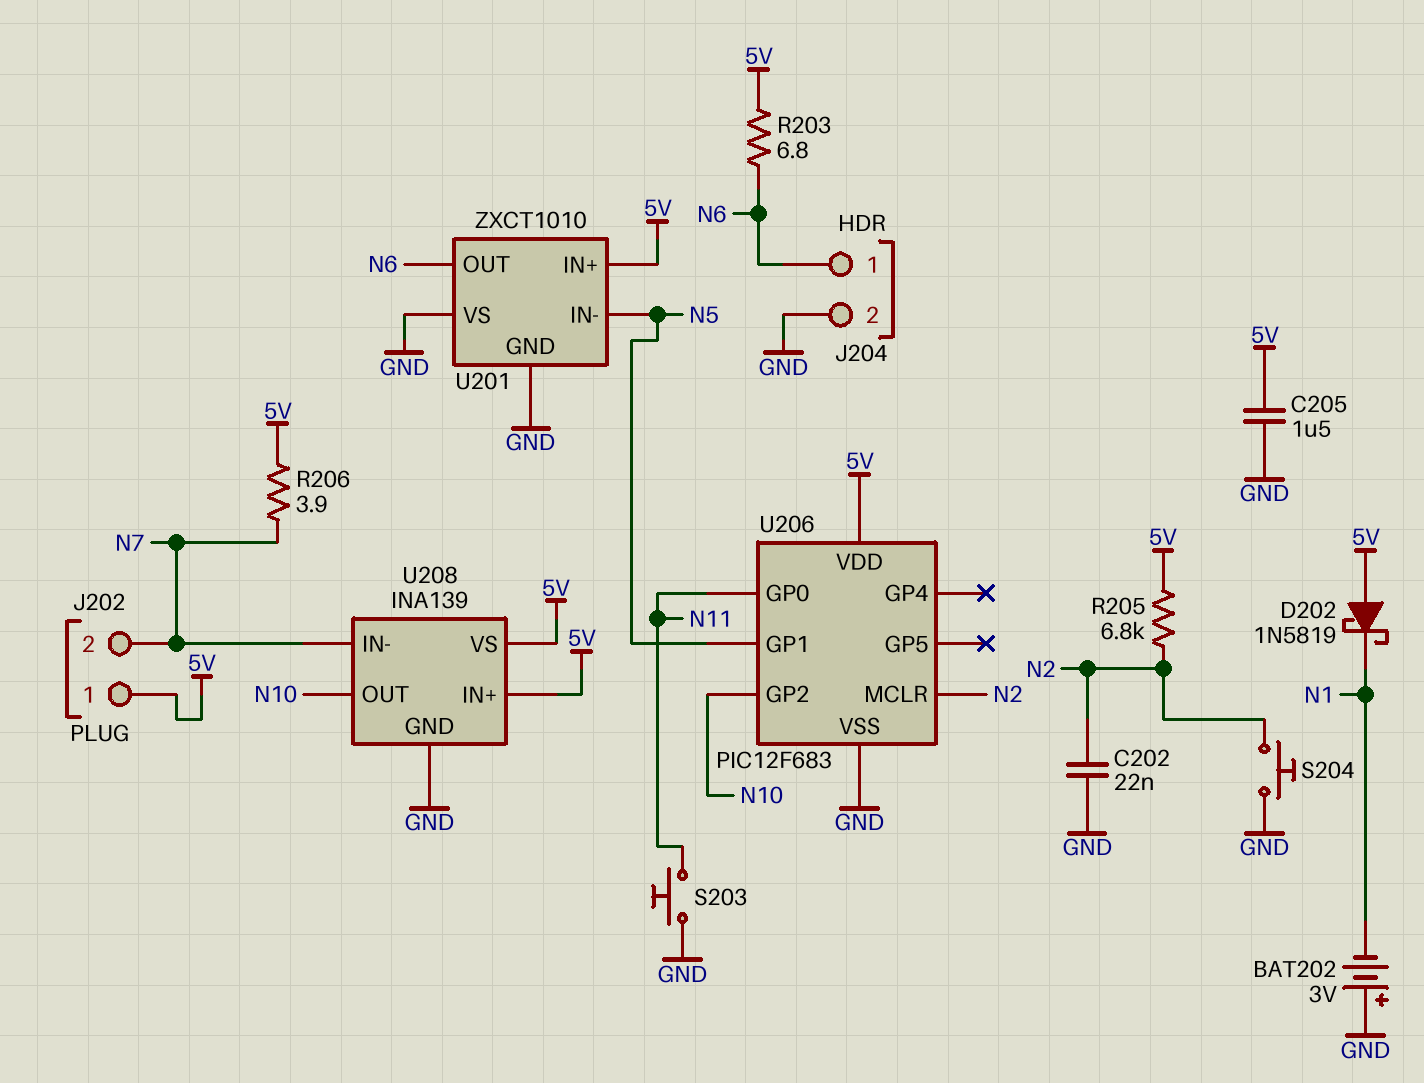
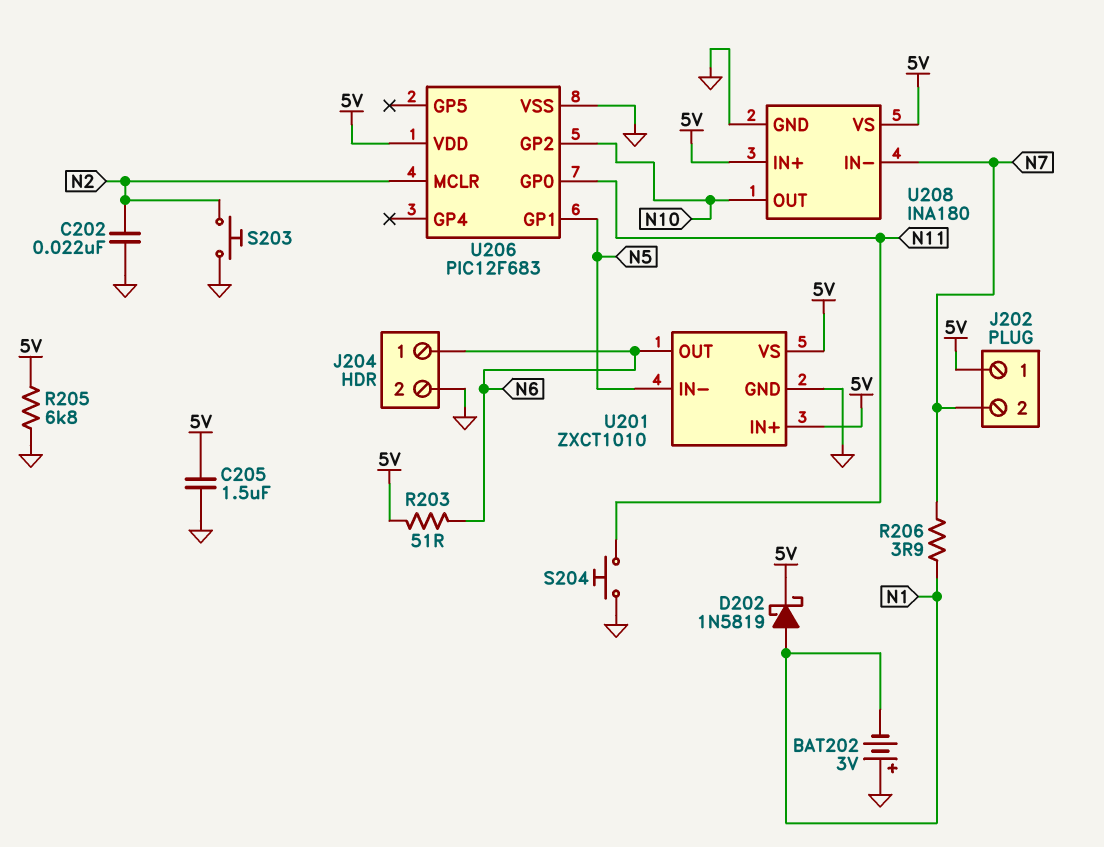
D202: schottky 1N5819 (A 5V, K N1) -> schottky 1N5819 (A N1, K 5V)
R203: 6.8 (5V, N6) -> 51 (5V, N6)
R205: 6.8k (5V, N2) -> 6.8k (5V, GND)
R206: 3.9 (5V, N7) -> 3.9 (N1, N7)
S203: button (GND, N11) -> button (GND, N2)
S204: button (GND, N2) -> button (GND, N11)
U201 pin VS: GND -> 5V
U208: INA139 -> INA180

